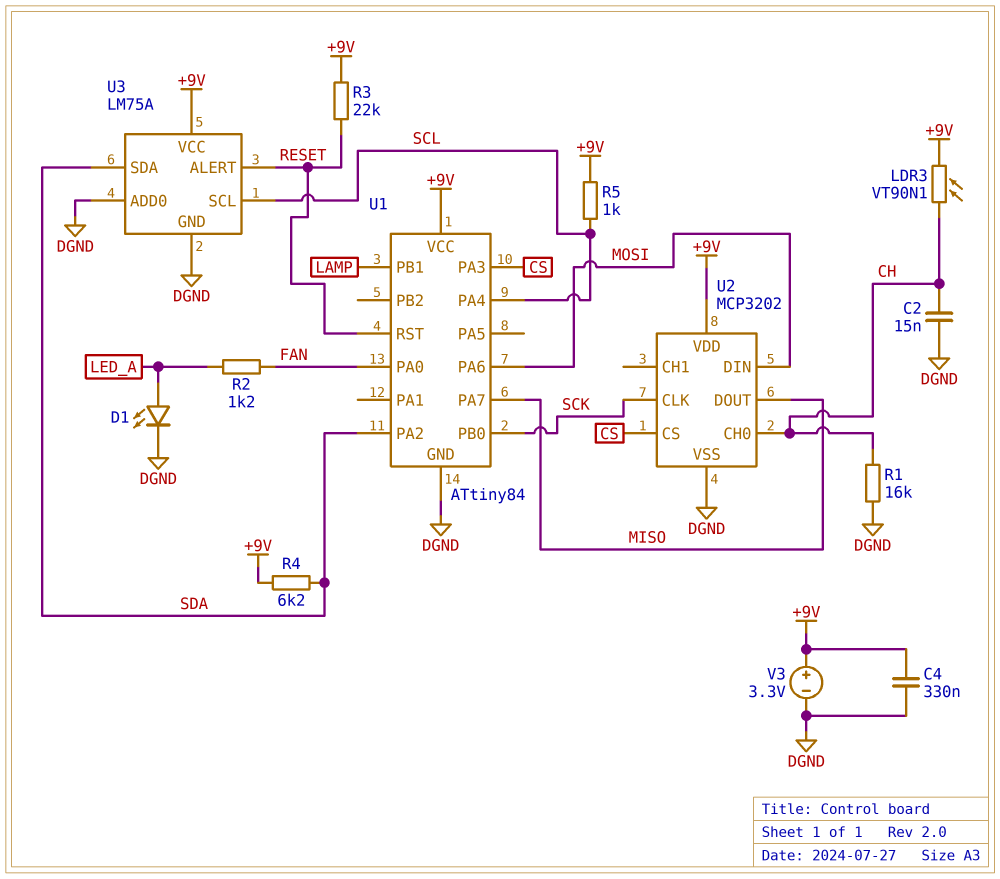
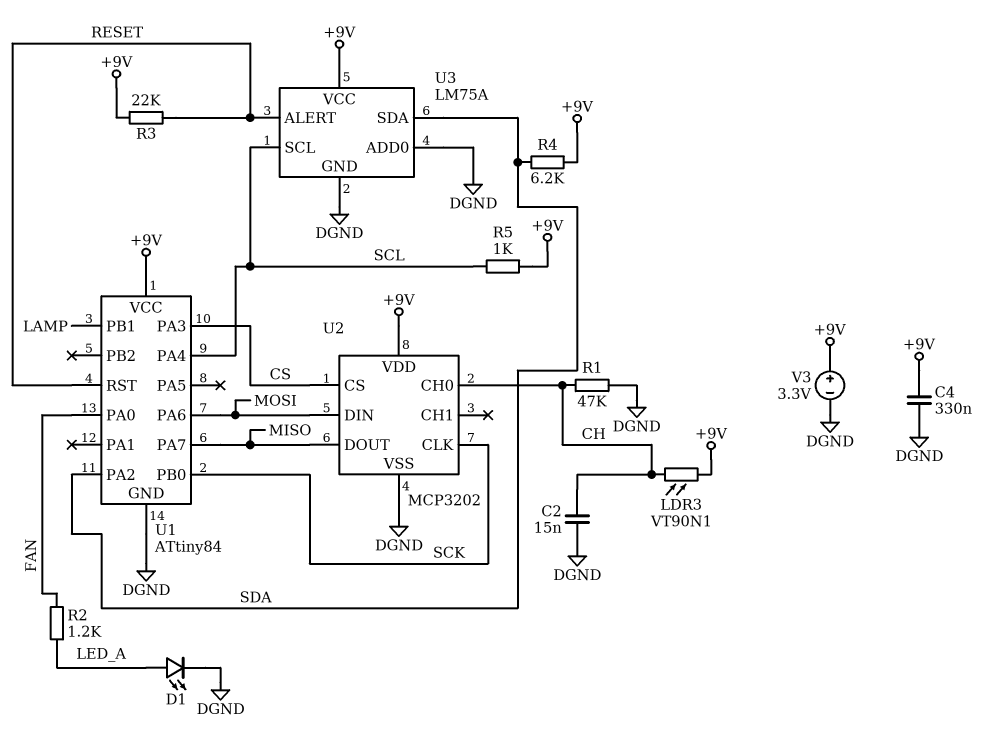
R1: 16k (CH, DGND) -> 47k (CH, DGND)

